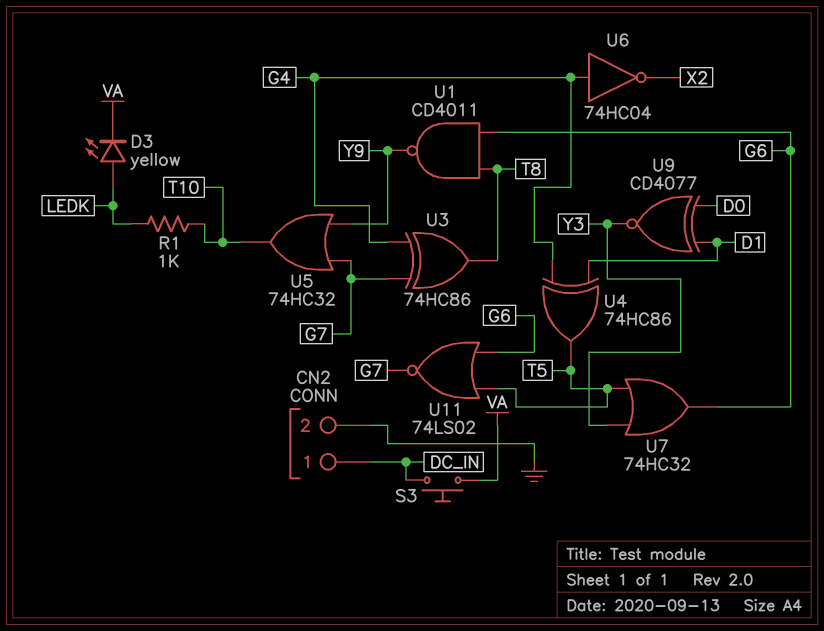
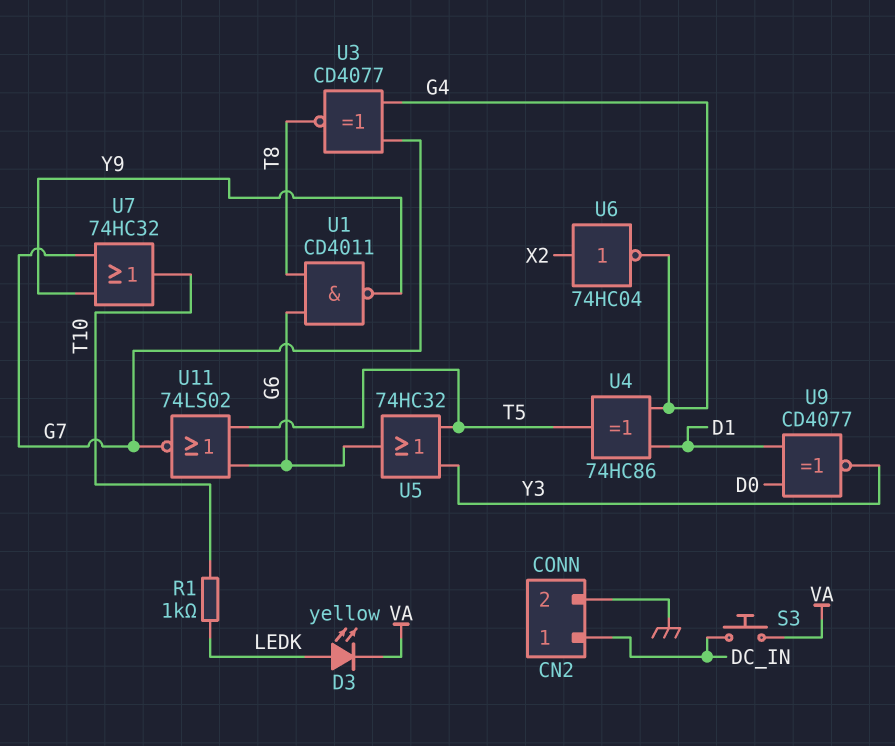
U3: XOR 74HC86 (in G4, in G7, out T8) -> XNOR CD4077 (in G4, in G7, out T8)
U5: OR 74HC32 (in G7, in Y9, out T10) -> OR 74HC32 (in T5, in Y3, out G6)
U6: NOT 74HC04 (in G4, out X2) -> NOT 74HC04 (in X2, out G4)
U7: OR 74HC32 (in T5, in Y3, out G6) -> OR 74HC32 (in G7, in Y9, out T10)

